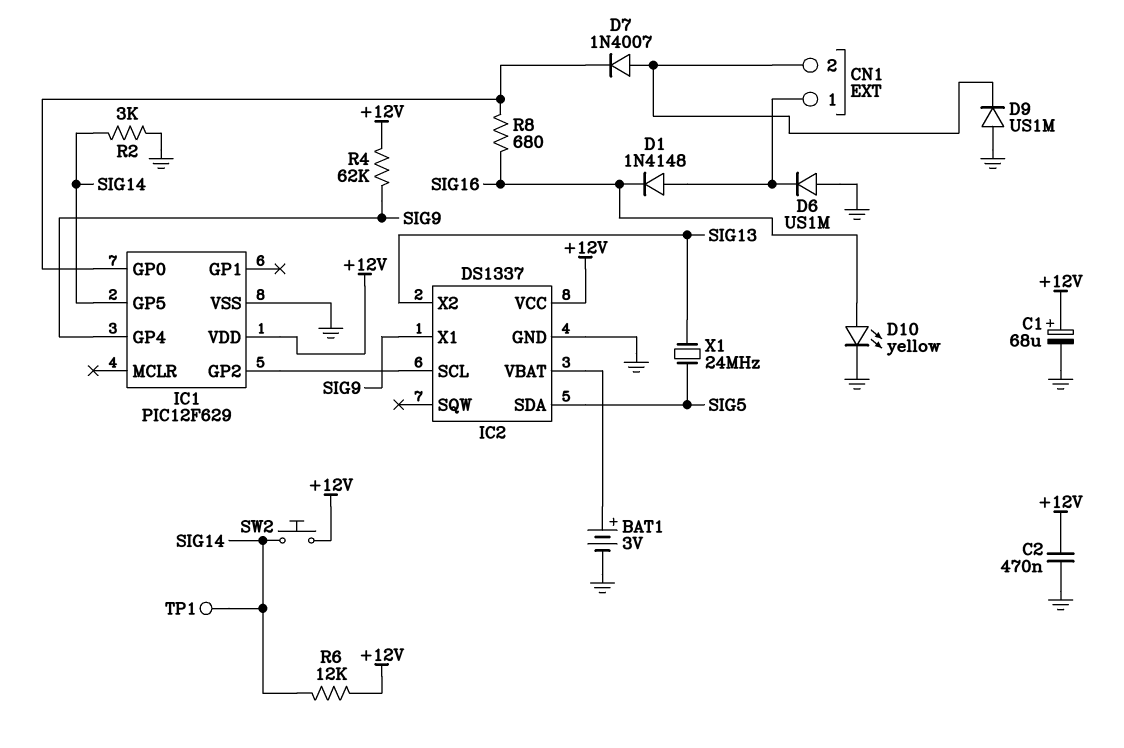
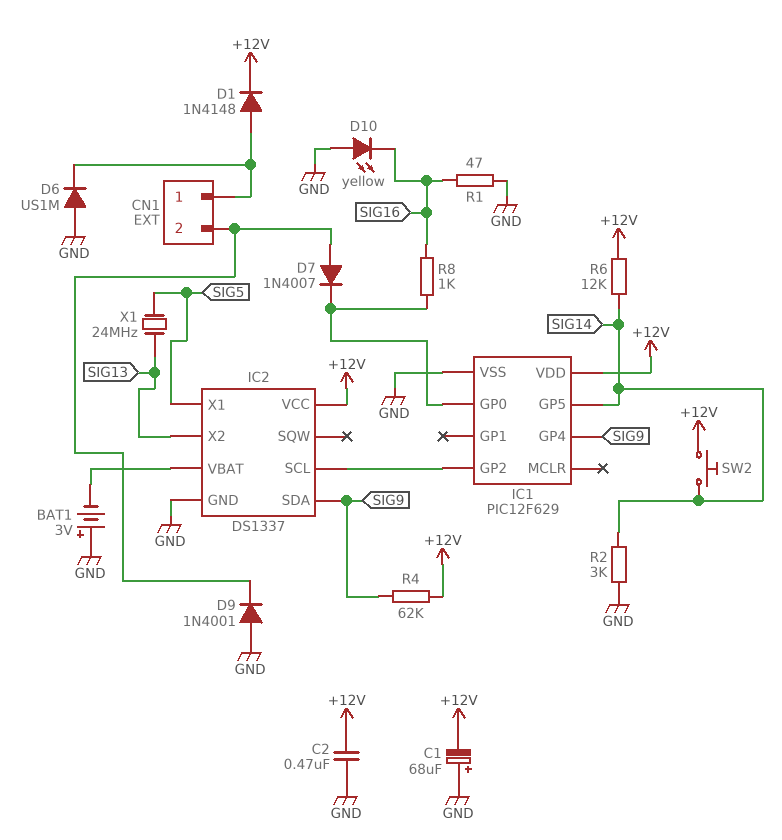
BAT1: 3V (plus IC2/VBAT, minus GND) -> 3V (plus GND, minus IC2/VBAT)
C1: 68uF (plus +12V, minus GND) -> 68uF (plus GND, minus +12V)
D1: diode 1N4148 (A CN1/1, K SIG16) -> diode 1N4148 (A CN1/1, K +12V)
D9: diode US1M (A GND, K CN1/2) -> diode 1N4001 (A GND, K CN1/2)
D10: LED yellow (A SIG16, K GND) -> LED yellow (A GND, K SIG16)
IC2 pin SDA: SIG5 -> SIG9
IC2 pin X1: SIG9 -> SIG5
R1: none -> 47 (GND, SIG16)
R8: 680 (IC1/GP0, SIG16) -> 1k (IC1/GP0, SIG16)
TP1: test point (SIG14) -> none

